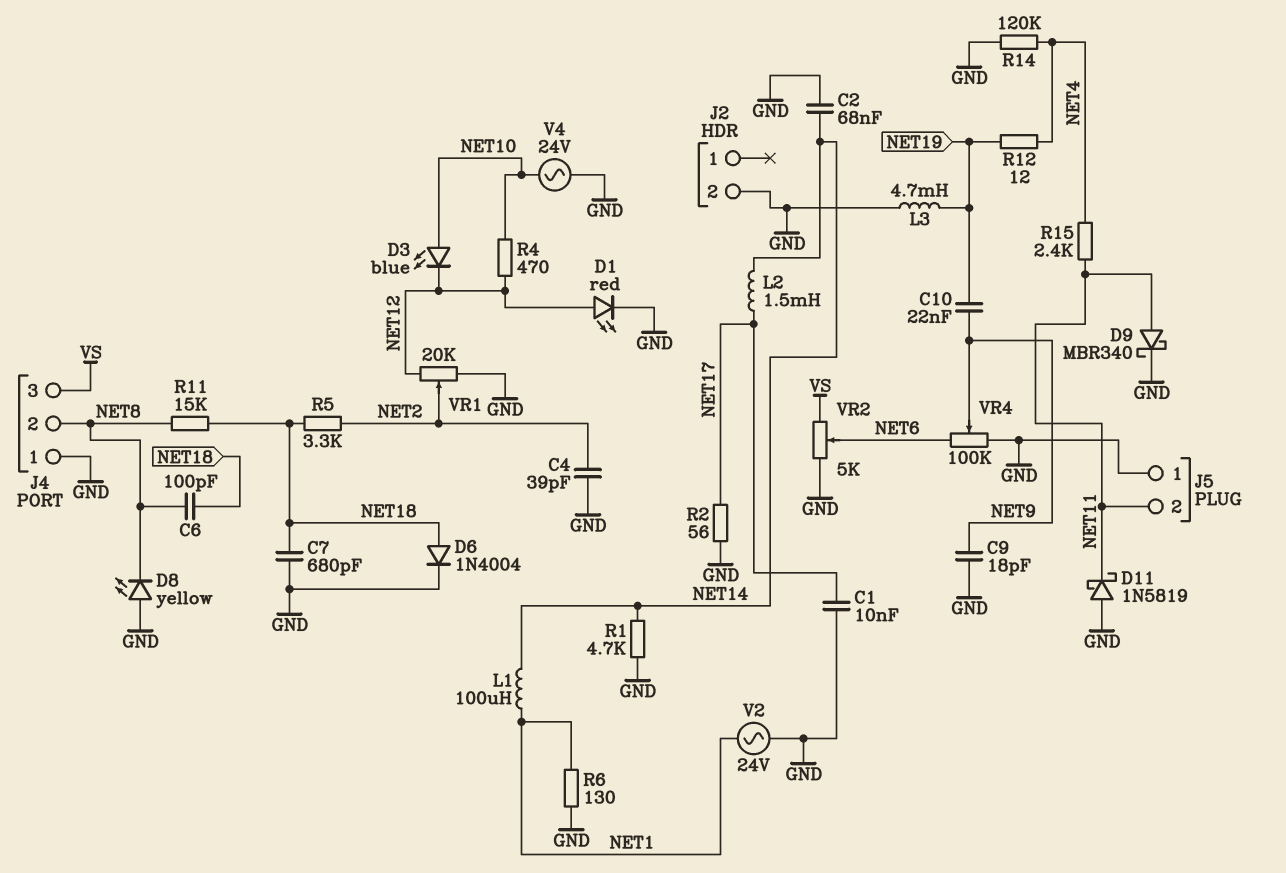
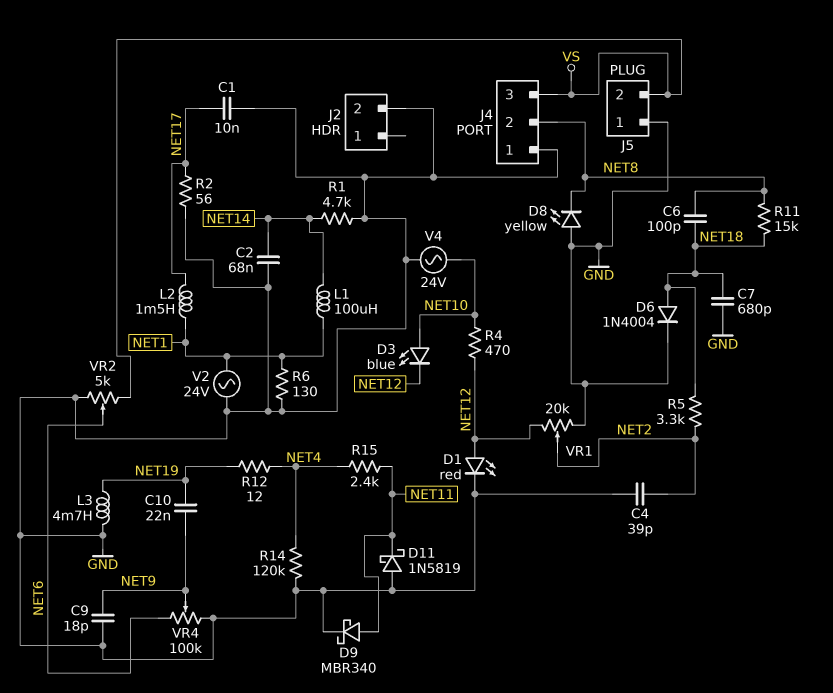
J5 pin 2: NET11 -> VS
L2: 1.5mH (NET14, NET17) -> 1.5mH (NET1, NET17)

